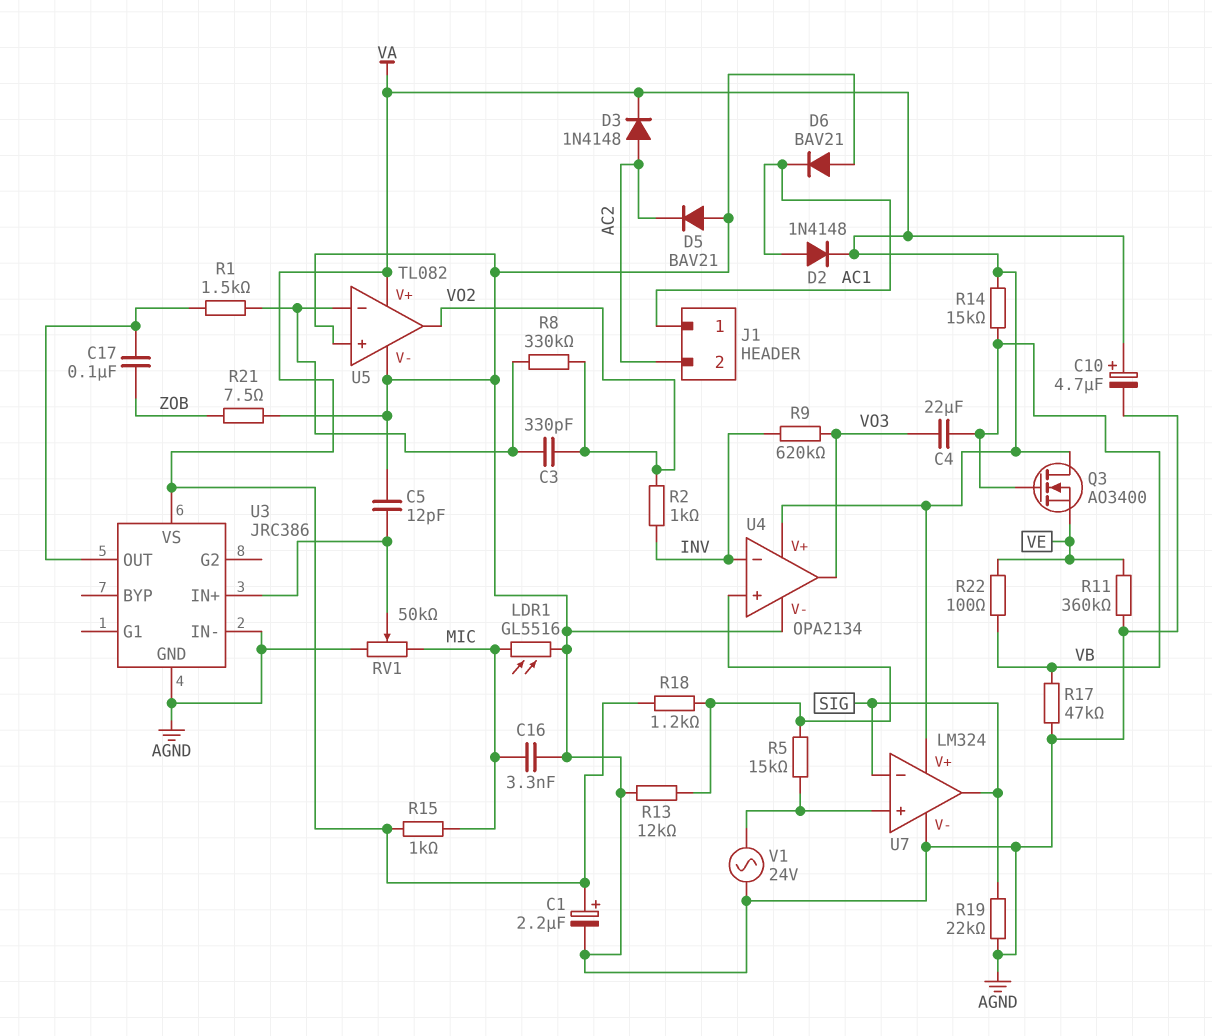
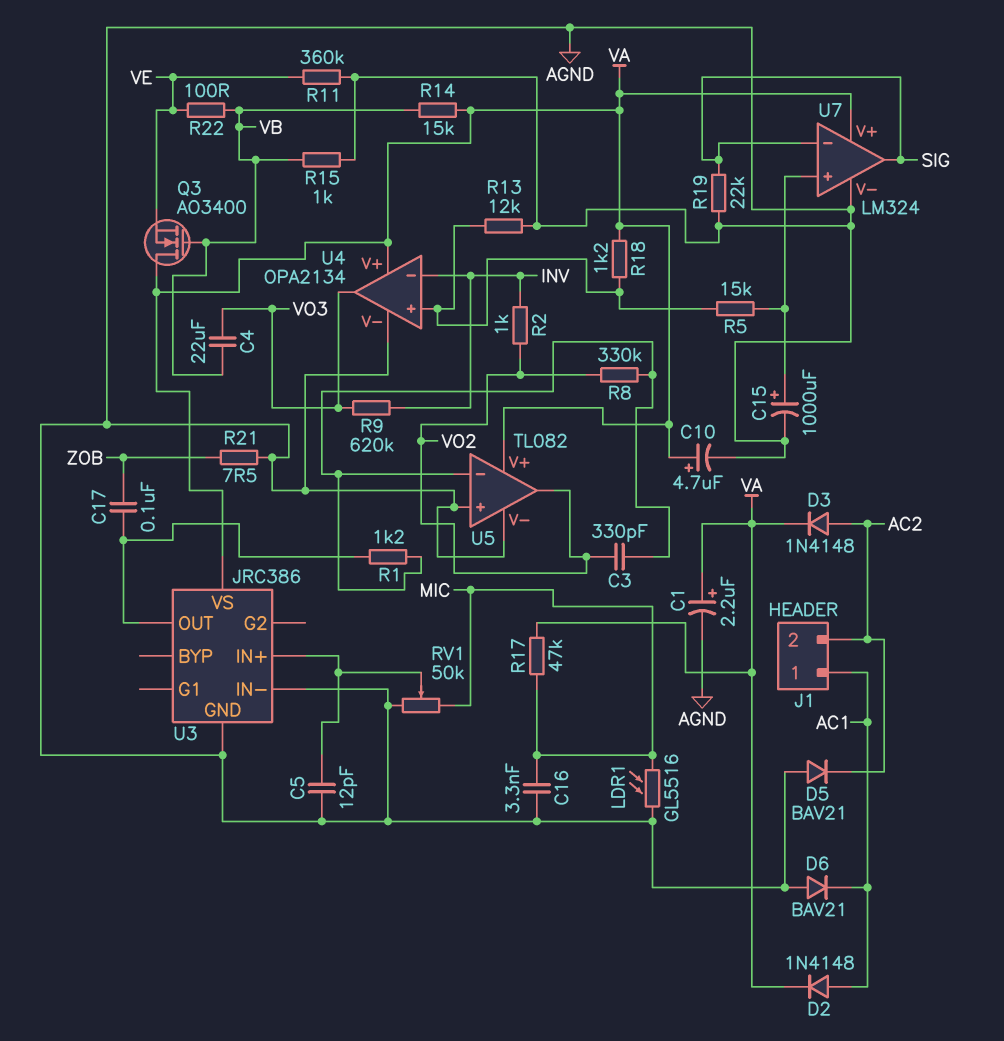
C15: none -> 1000uF (plus U7/in+, minus AGND)
R1: 1.5k (U3/OUT, U5/in-) -> 1.2k (U3/OUT, U5/in-)
R15: 1k (MIC, VA) -> 1k (AGND, VB)
R17: 47k (AGND, VB) -> 47k (MIC, VA)
V1: AC 24V (AGND, U7/in+) -> none

